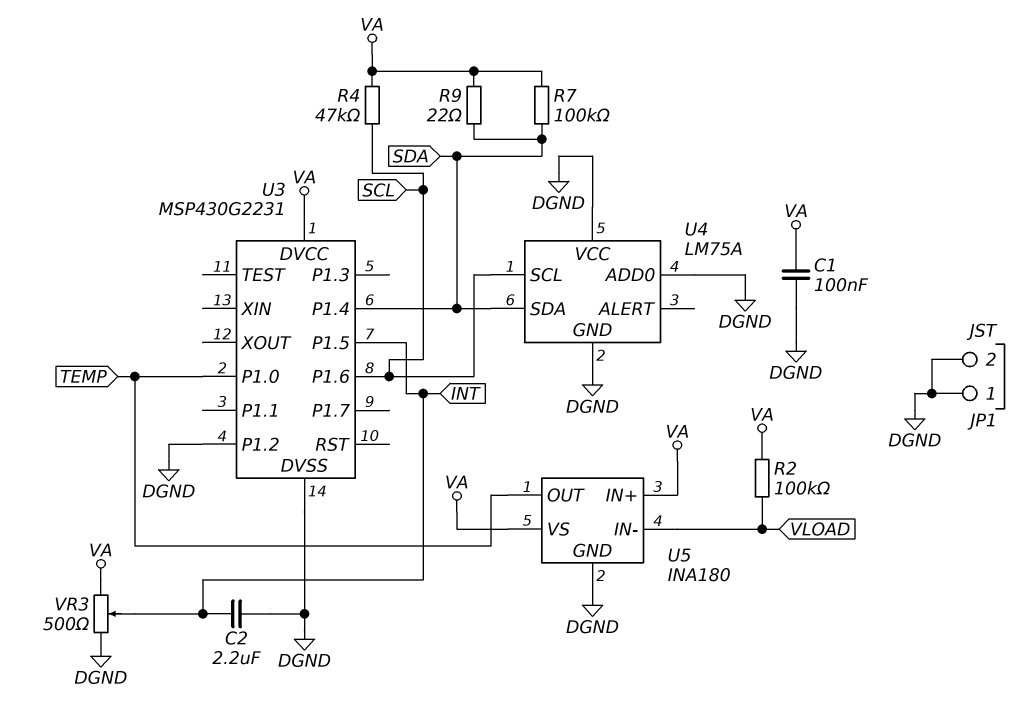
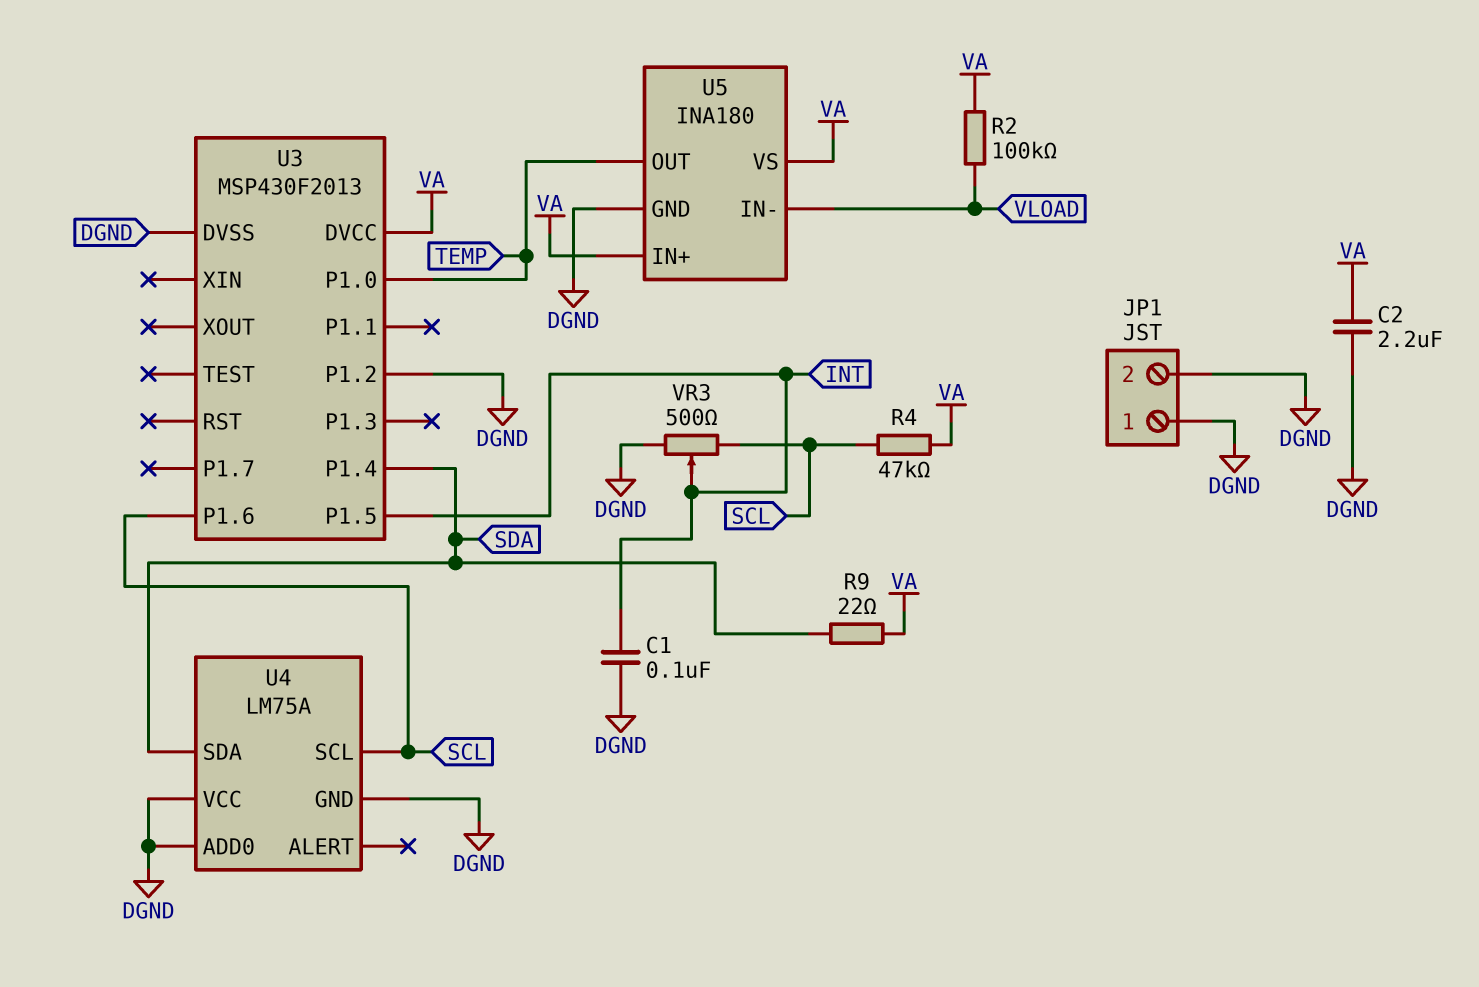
C1: 100nF (DGND, VA) -> 100nF (DGND, INT)
C2: 2.2uF (DGND, INT) -> 2.2uF (DGND, VA)
R7: 100k (SDA, VA) -> none
U3: MSP430G2231 -> MSP430F2013
VR3: 500 (DGND, VA, wiper INT) -> 500 (DGND, SCL, wiper INT)

